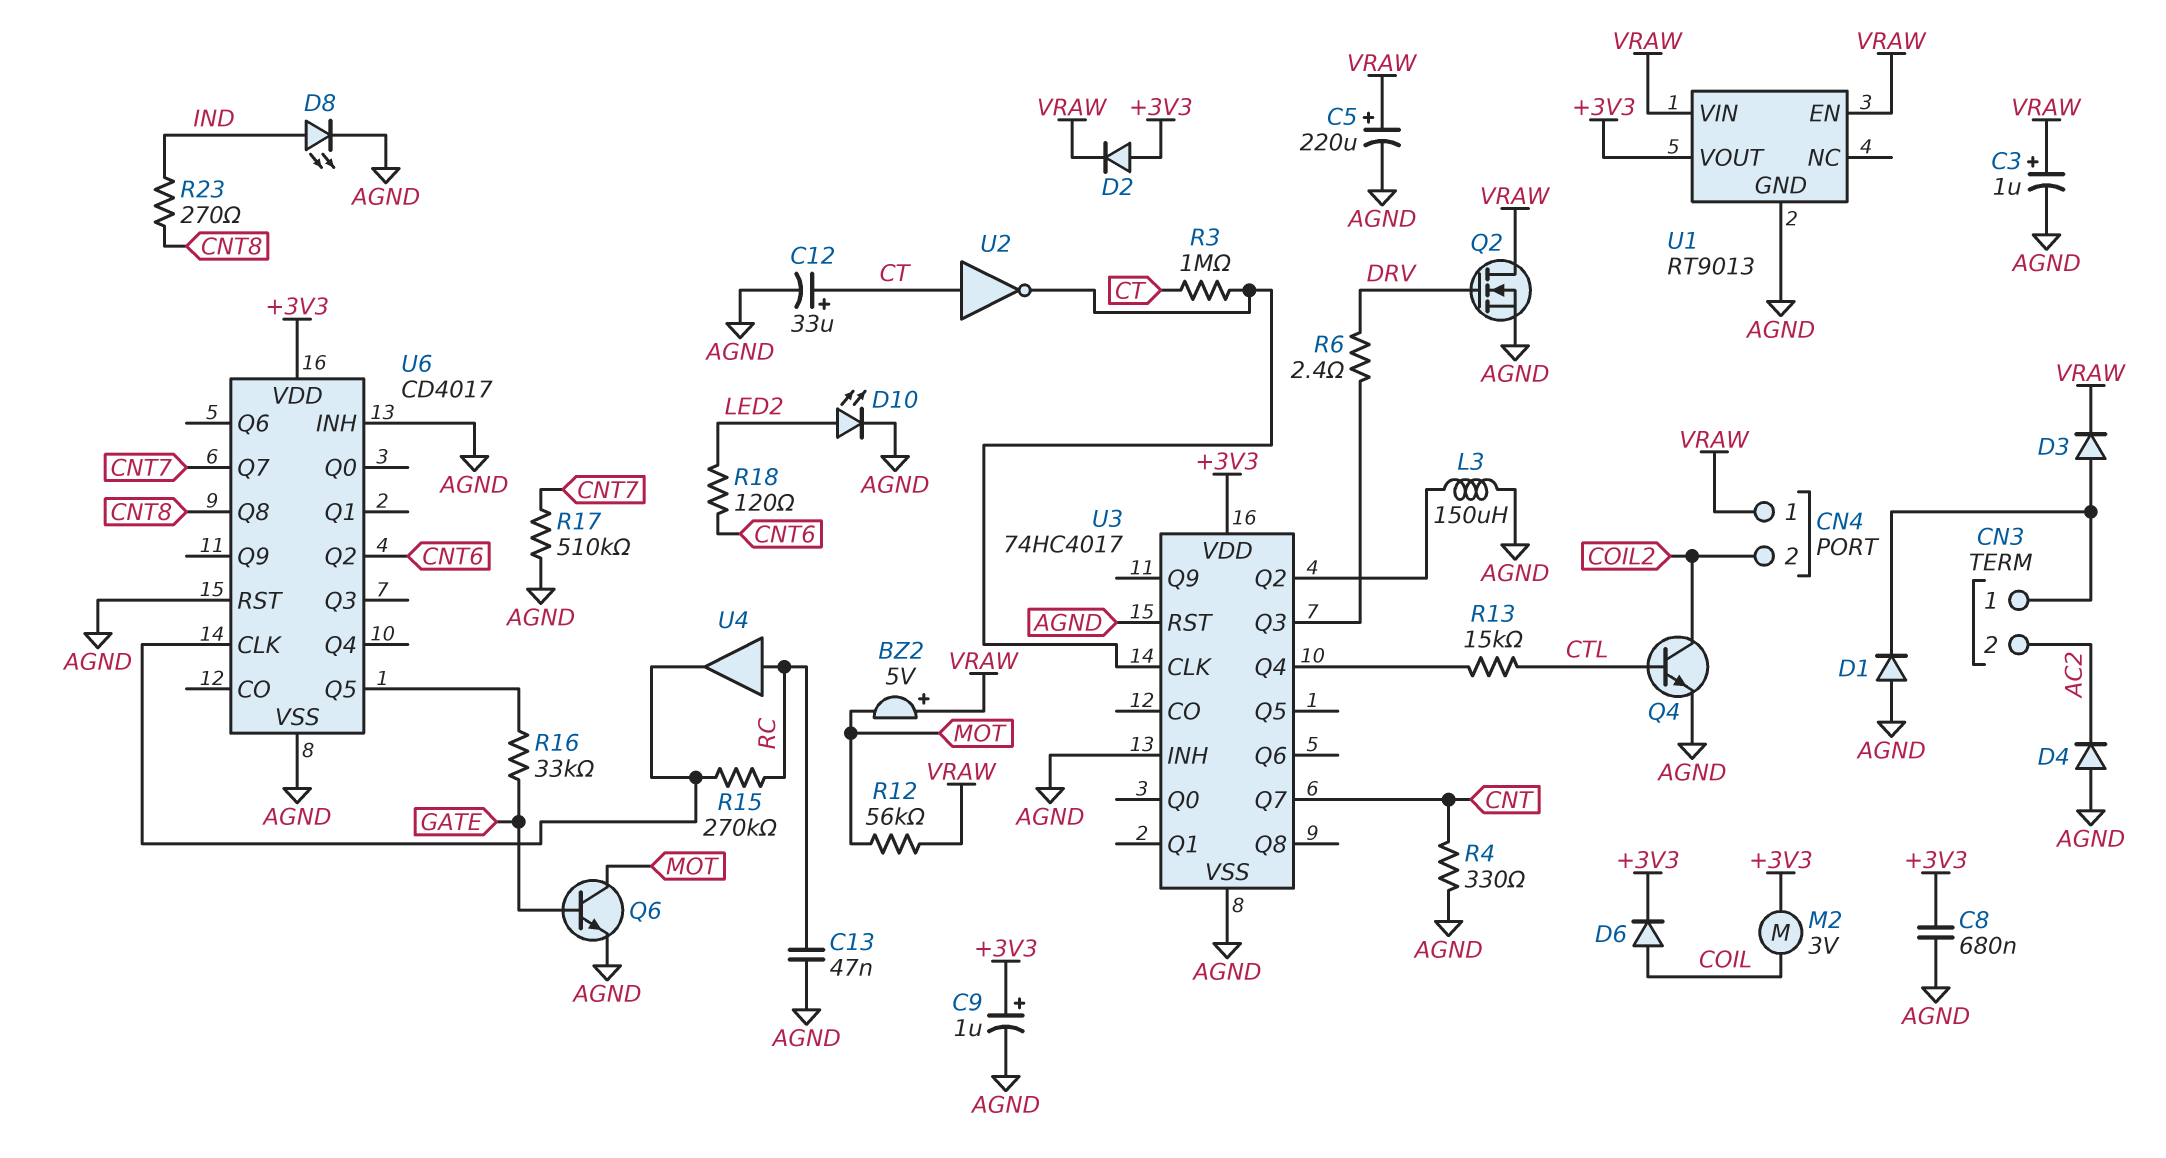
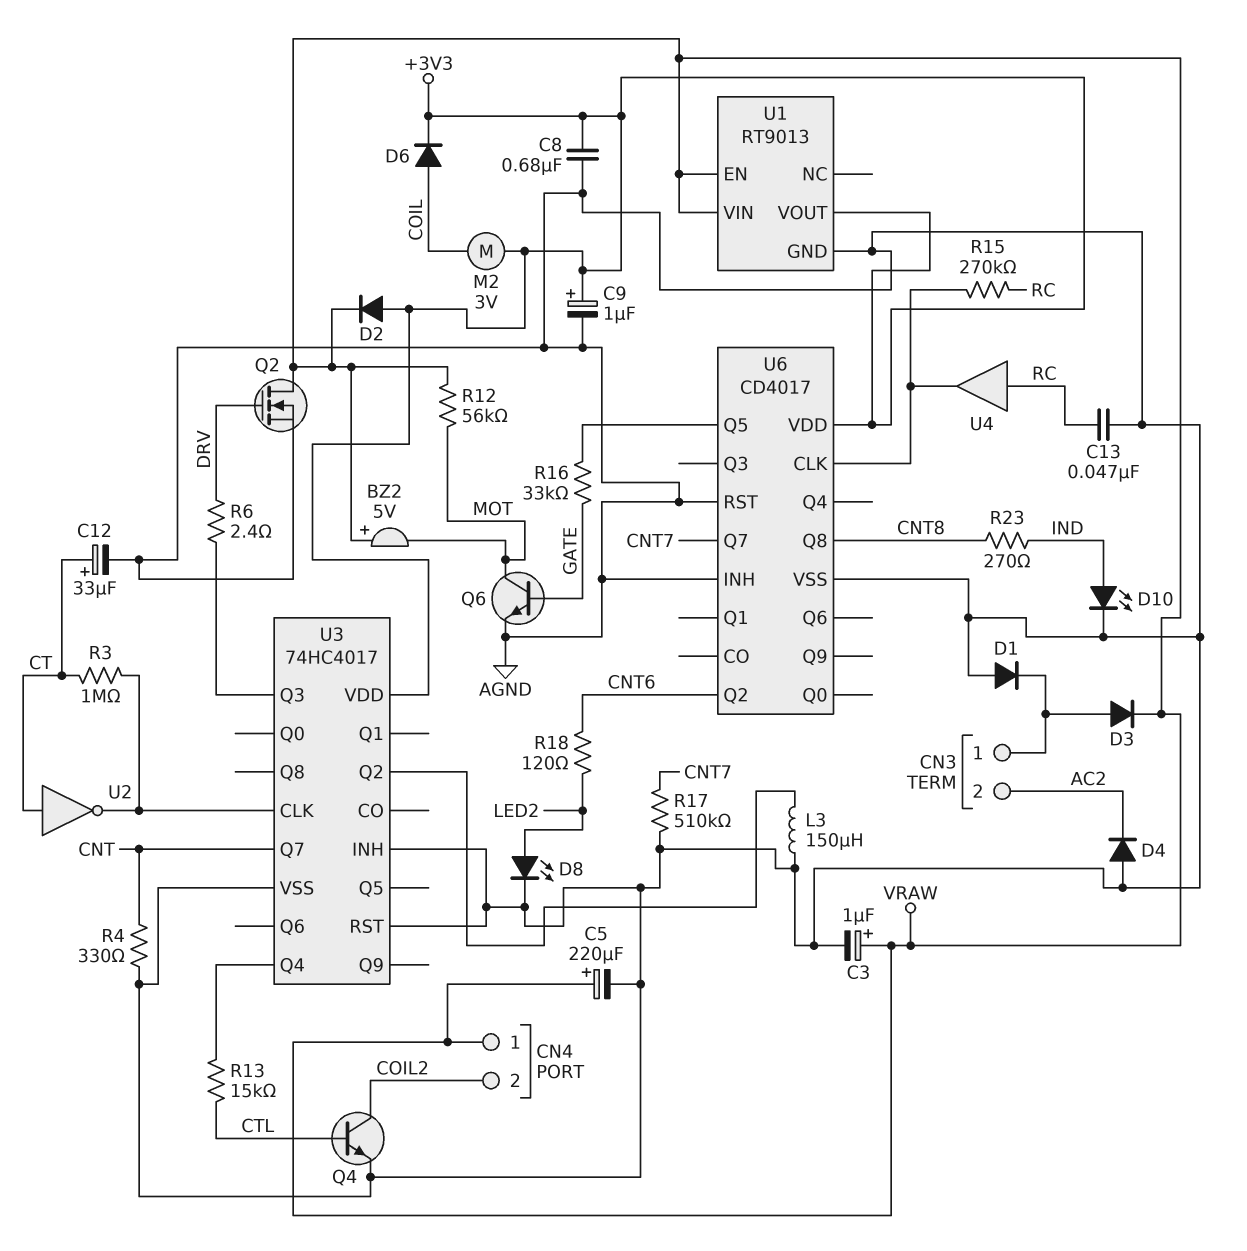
D8: LED (A IND, K AGND) -> LED (A LED2, K AGND)
D10: LED (A LED2, K AGND) -> LED (A IND, K AGND)

